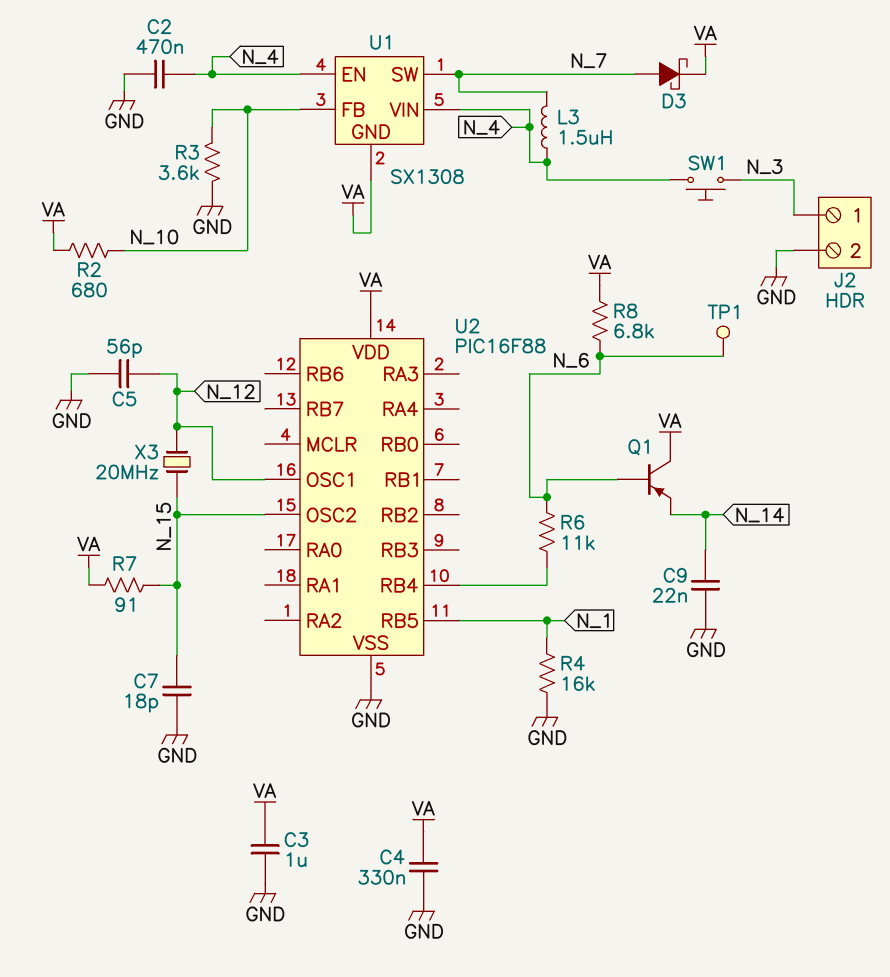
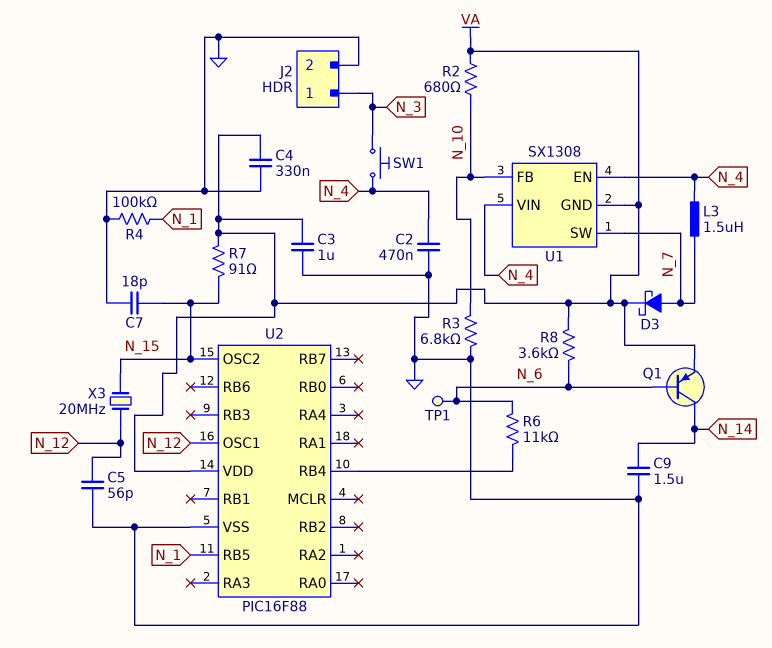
C9: 22nF (GND, N_14) -> 1.5uF (GND, N_14)
Q1: PNP (B N_6, C VA, E N_14) -> PNP (B N_6, C N_14, E VA)
R3: 3.6k (GND, N_10) -> 6.8k (GND, N_10)
R4: 16k (GND, N_1) -> 100k (GND, N_1)
R8: 6.8k (N_6, VA) -> 3.6k (N_6, VA)

